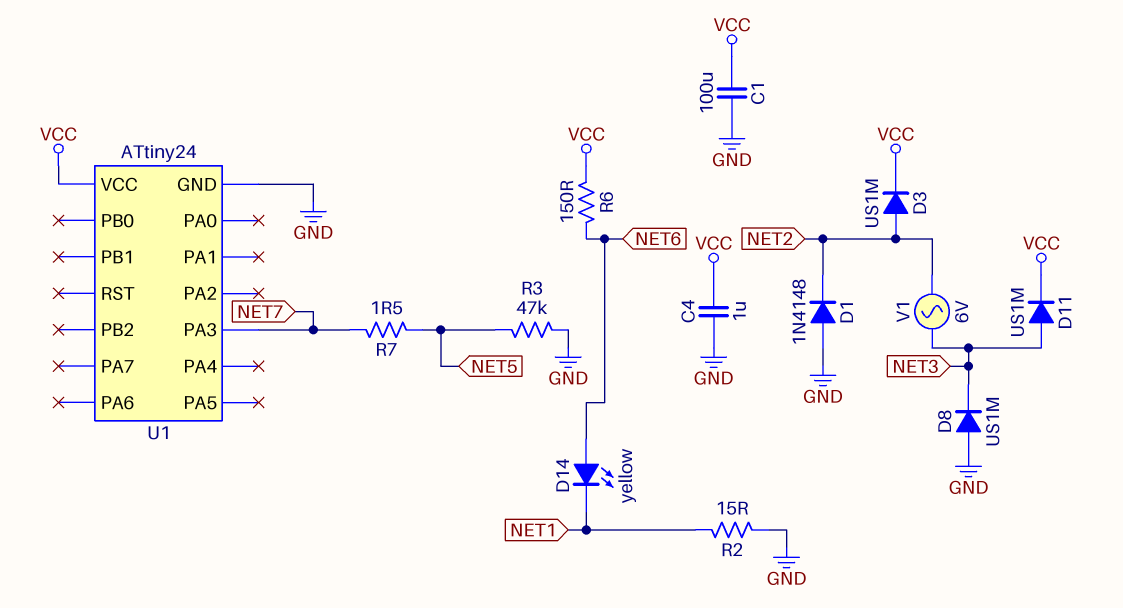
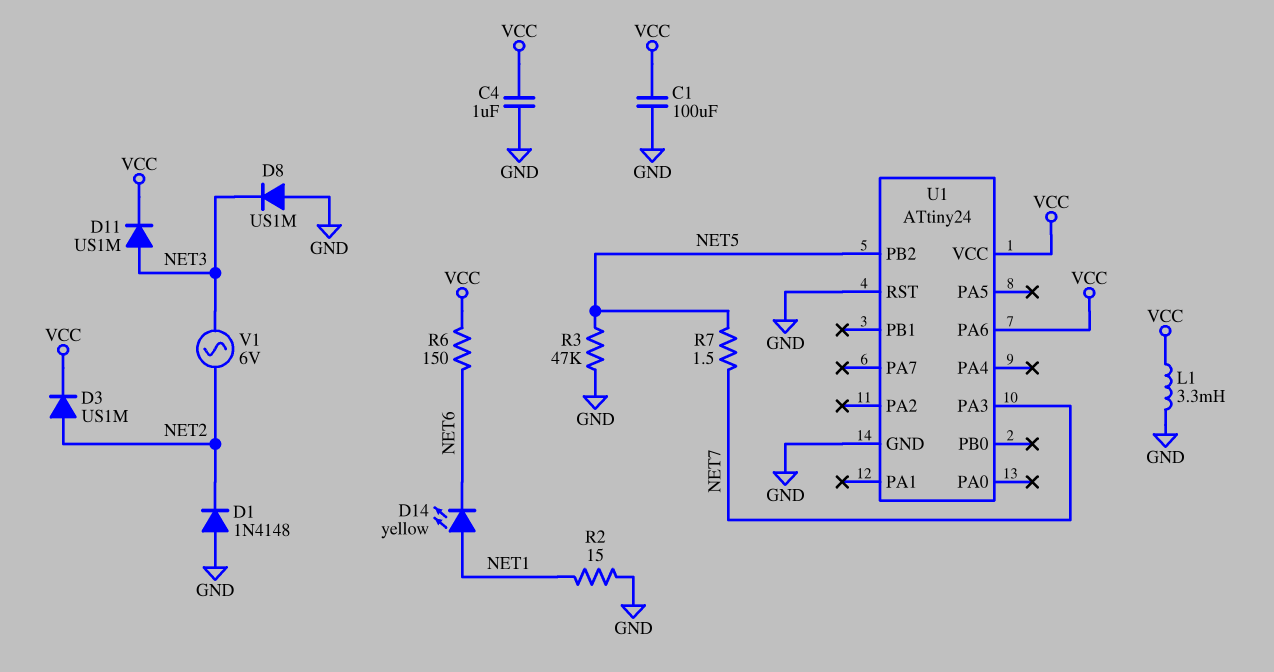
D14: LED yellow (A NET6, K NET1) -> LED yellow (A NET1, K NET6)
L1: none -> 3.3mH (GND, VCC)
U1 pin PA6: none -> VCC
U1 pin PB2: none -> NET5
U1 pin RST: none -> GND

